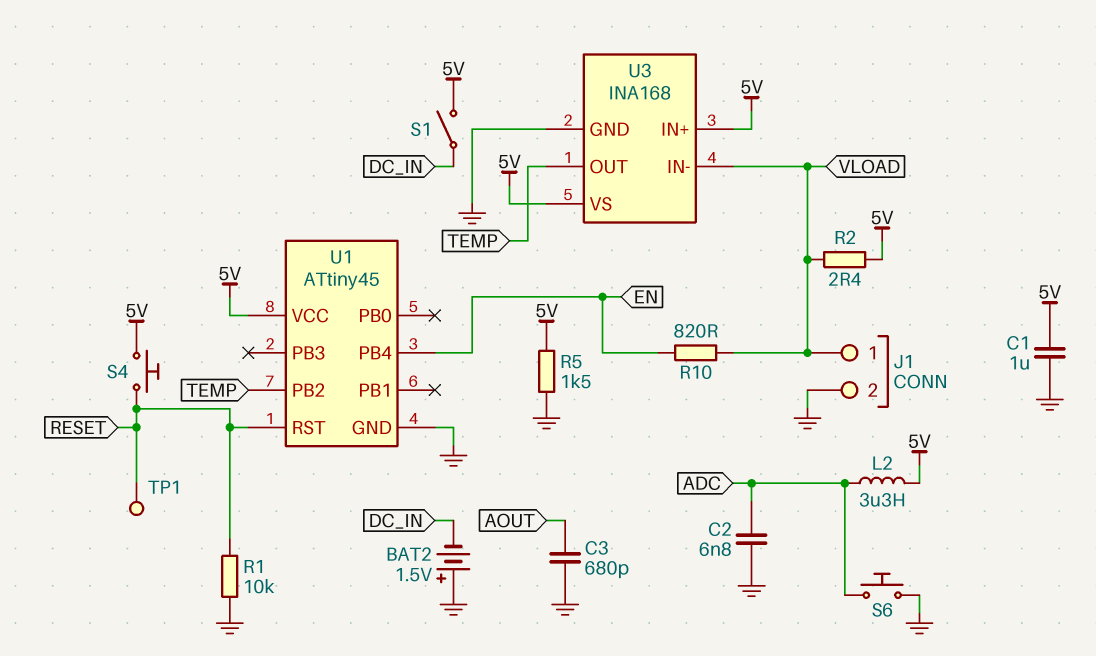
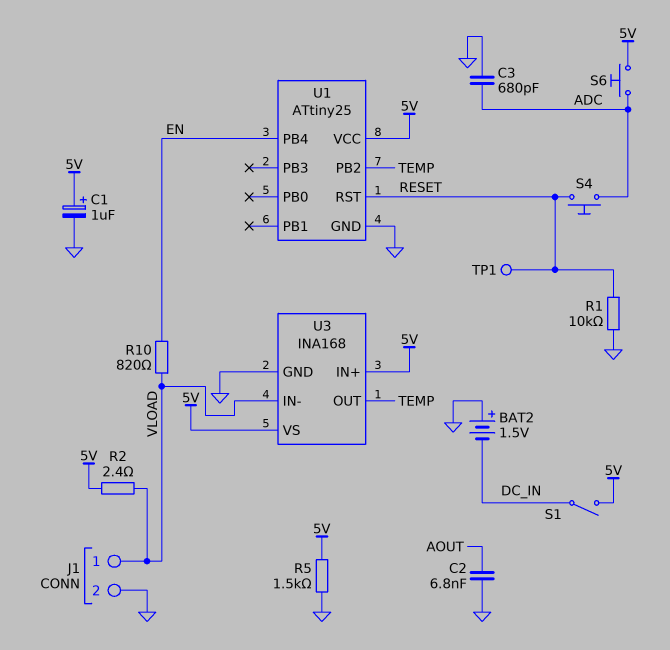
C1: 1uF (5V, GND) -> 1uF (plus 5V, minus GND)
C2: 6.8nF (ADC, GND) -> 6.8nF (AOUT, GND)
C3: 680pF (AOUT, GND) -> 680pF (ADC, GND)
L2: 3.3uH (5V, ADC) -> none
S4: button (5V, RESET) -> button (ADC, RESET)
S6: button (ADC, GND) -> button (5V, ADC)
U1: ATtiny45 -> ATtiny25

